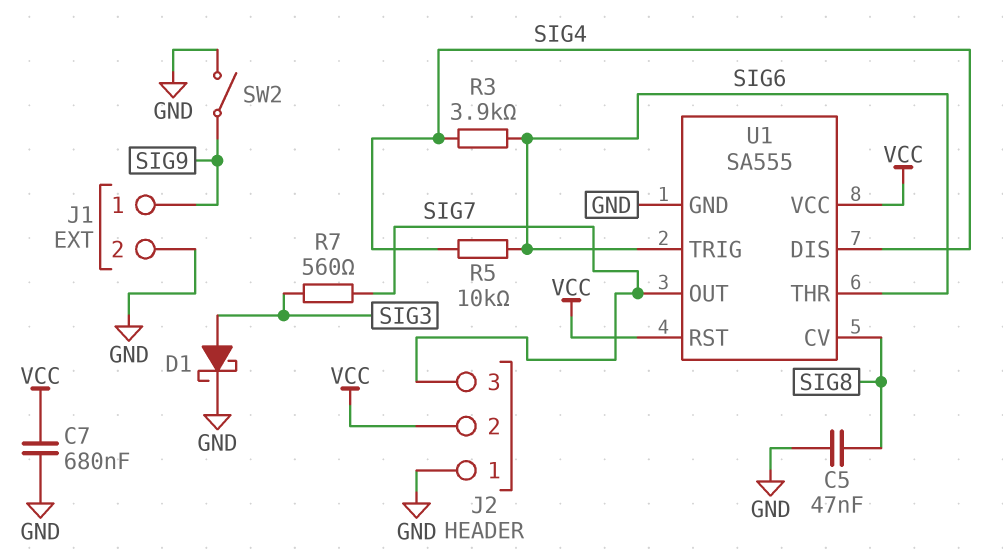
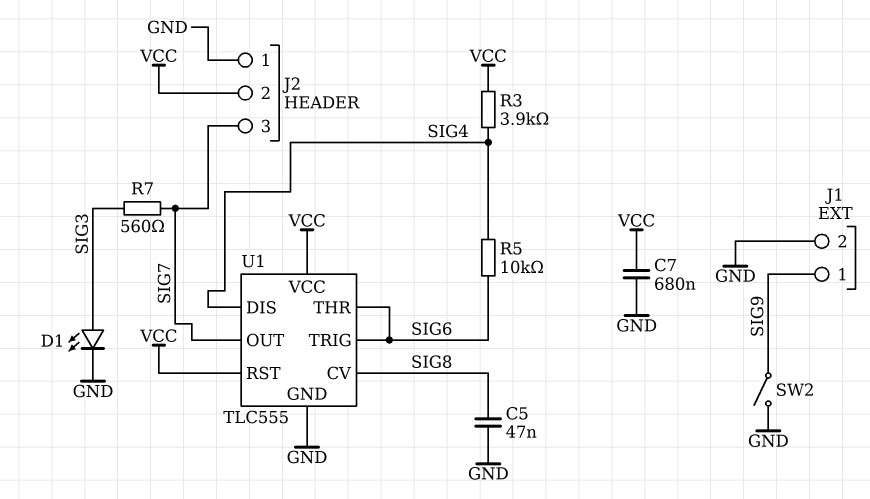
D1: schottky (A SIG3, K GND) -> LED (A SIG3, K GND)
R3: 3.9k (SIG4, SIG6) -> 3.9k (SIG4, VCC)
U1: SA555 -> TLC555

